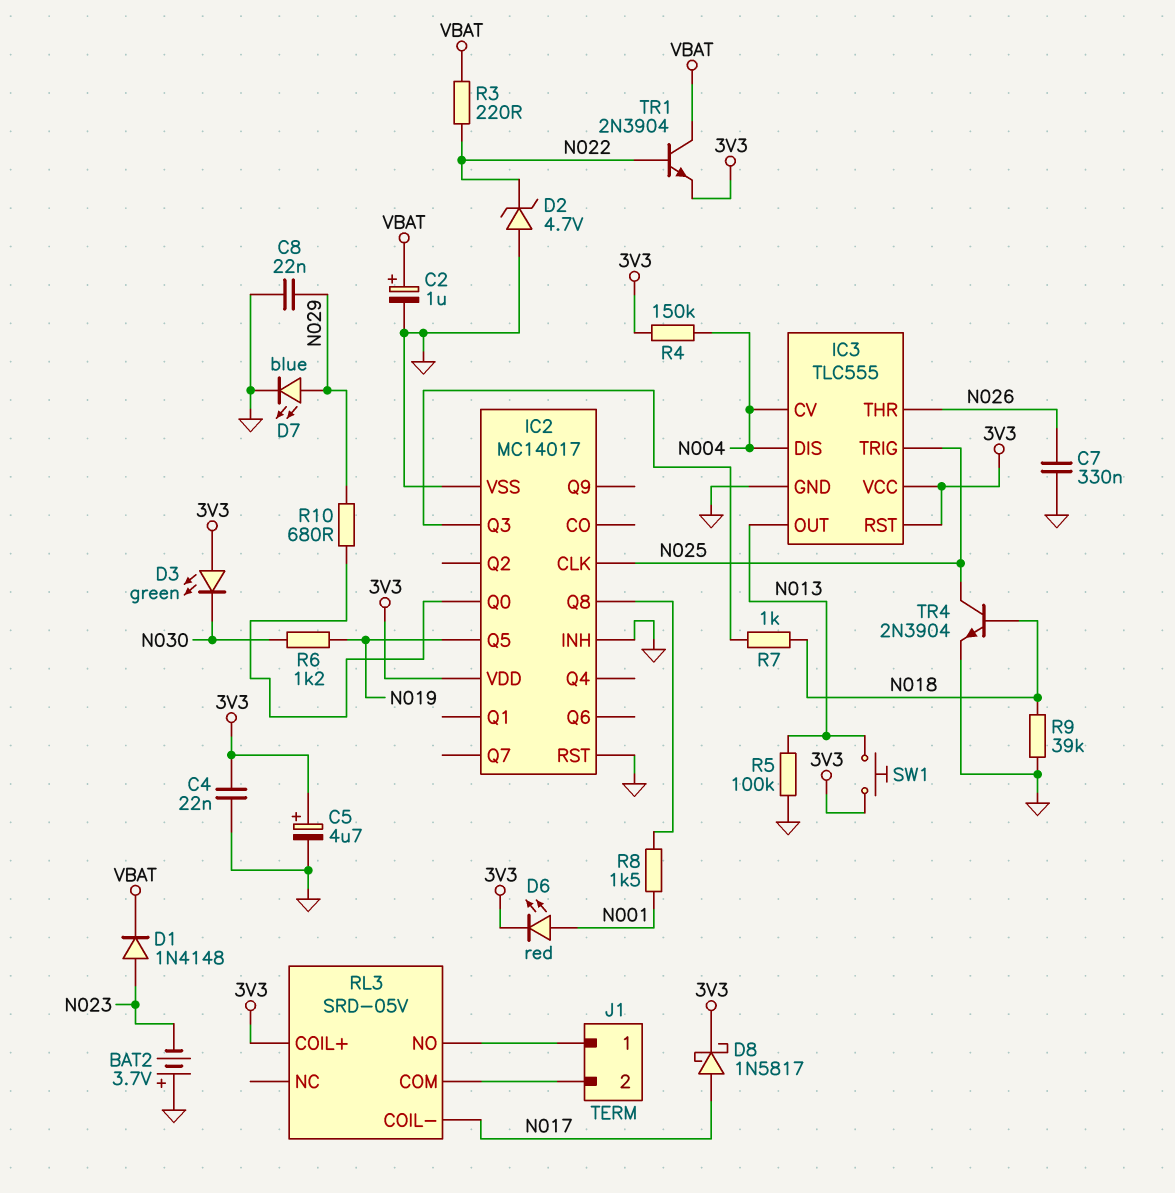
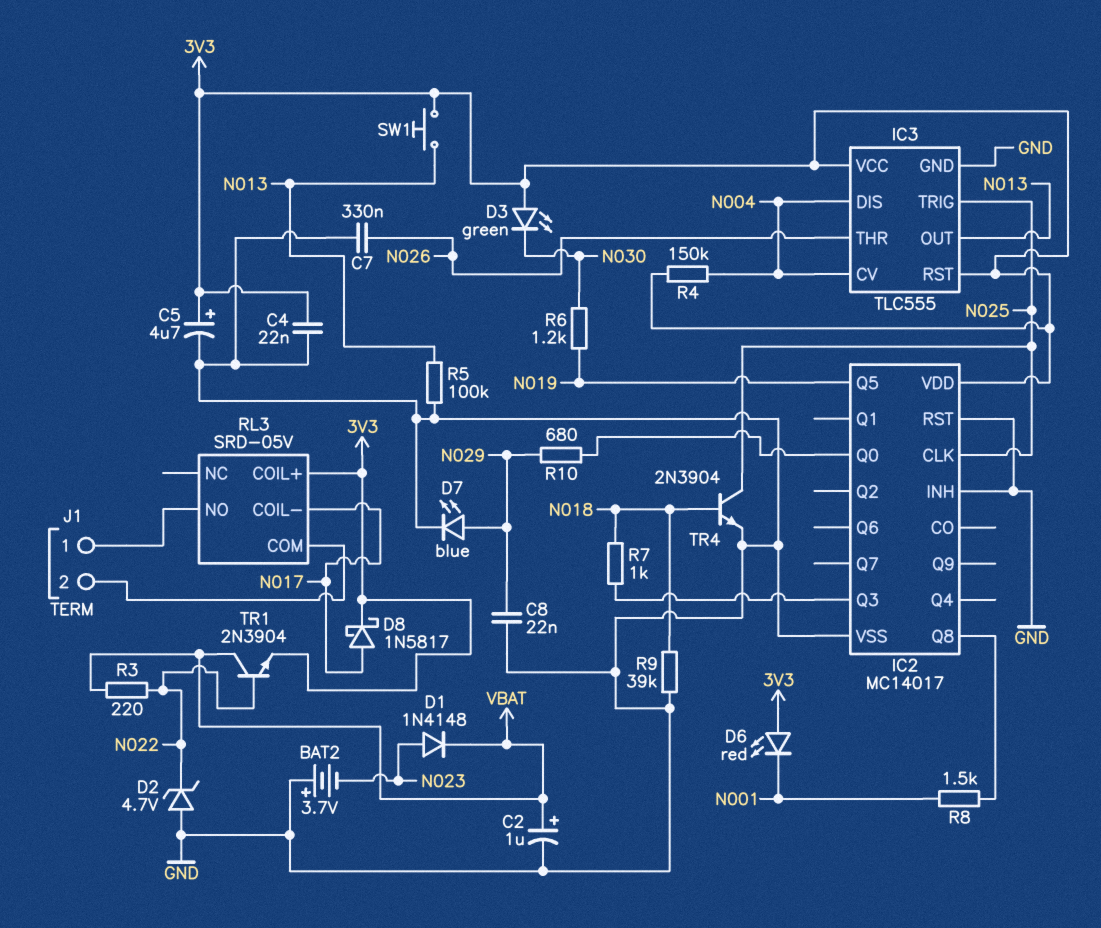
D6: LED red (A N001, K 3V3) -> LED red (A 3V3, K N001)

